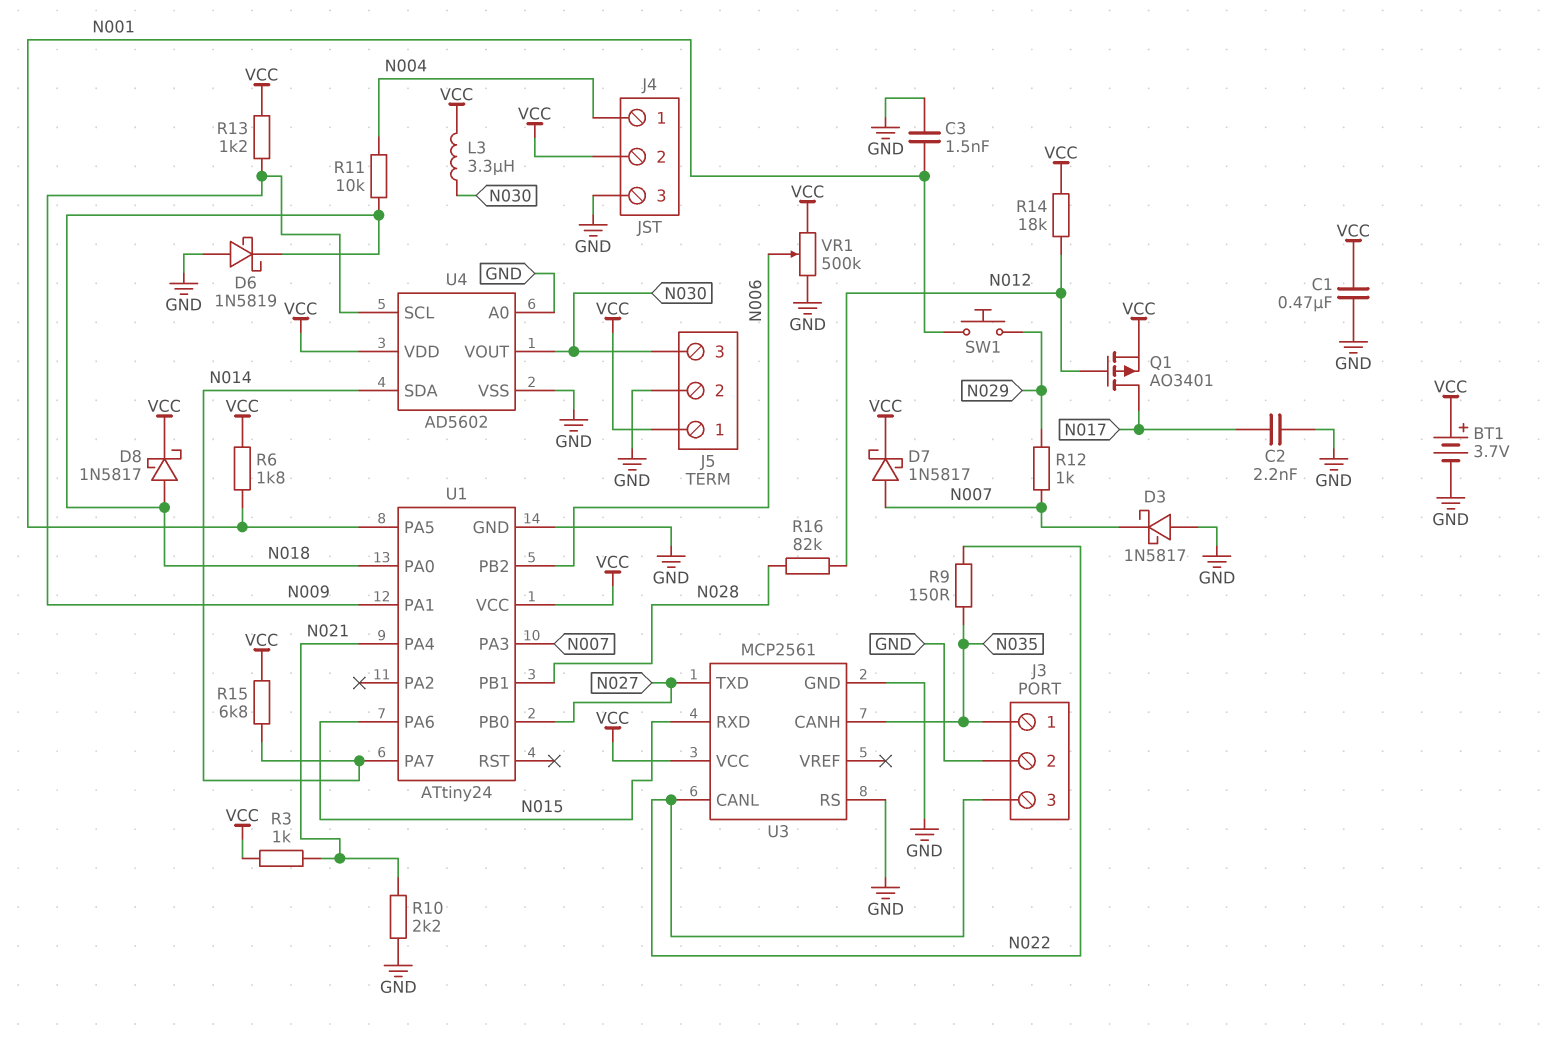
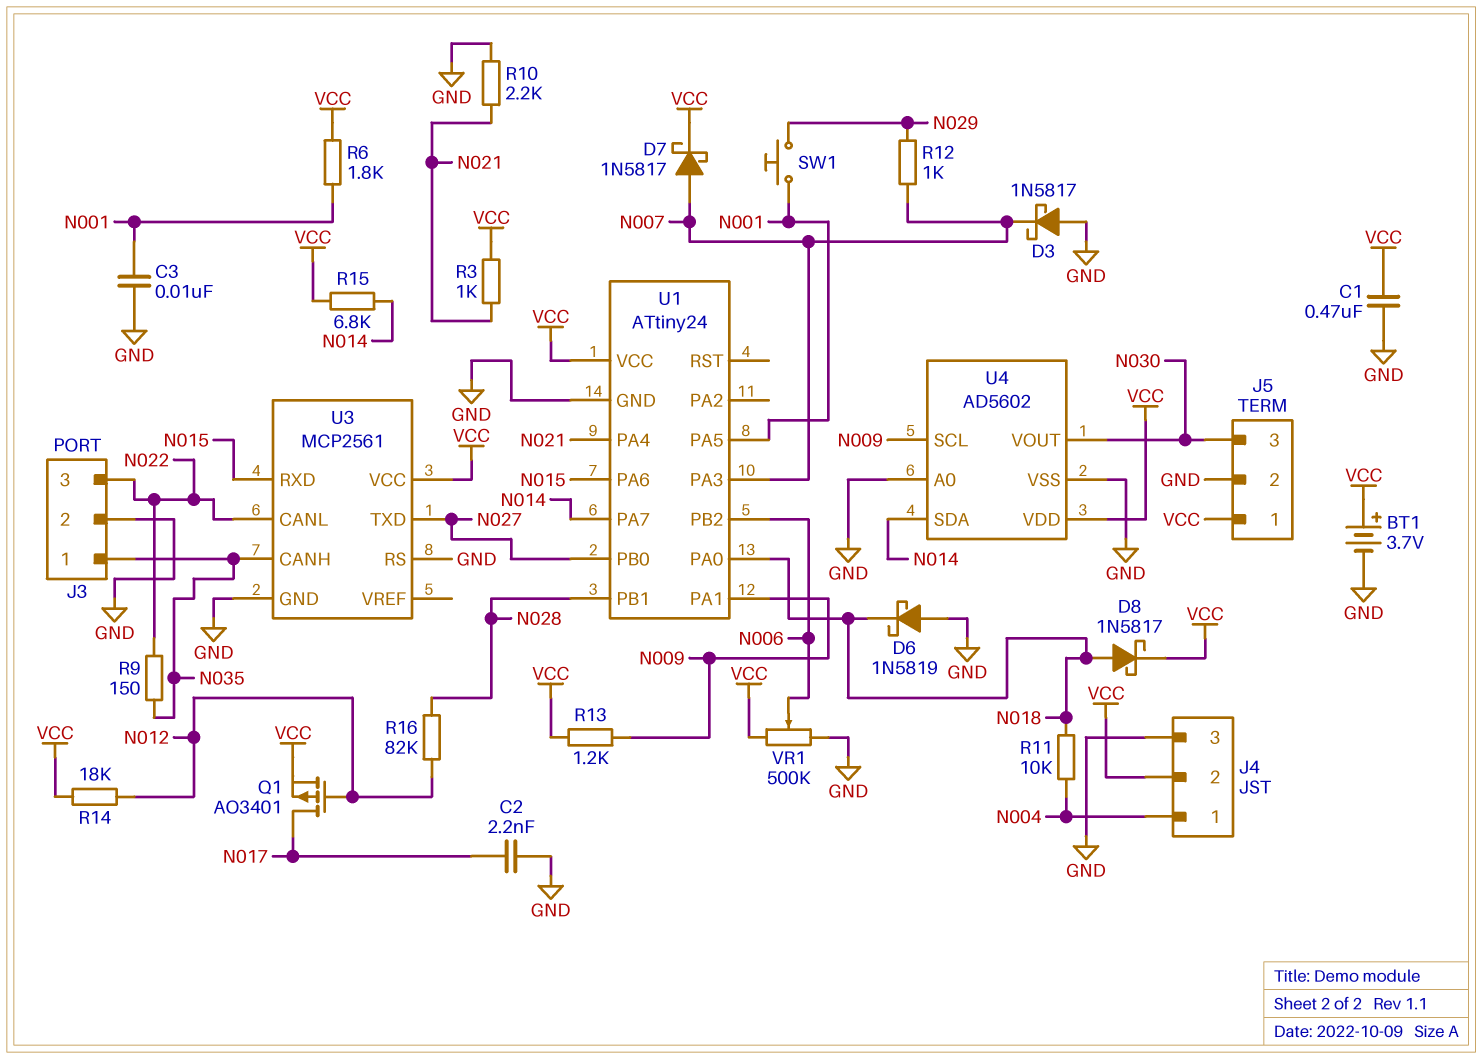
C3: 1.5nF (GND, N001) -> 10nF (GND, N001)
L3: 3.3uH (N030, VCC) -> none

